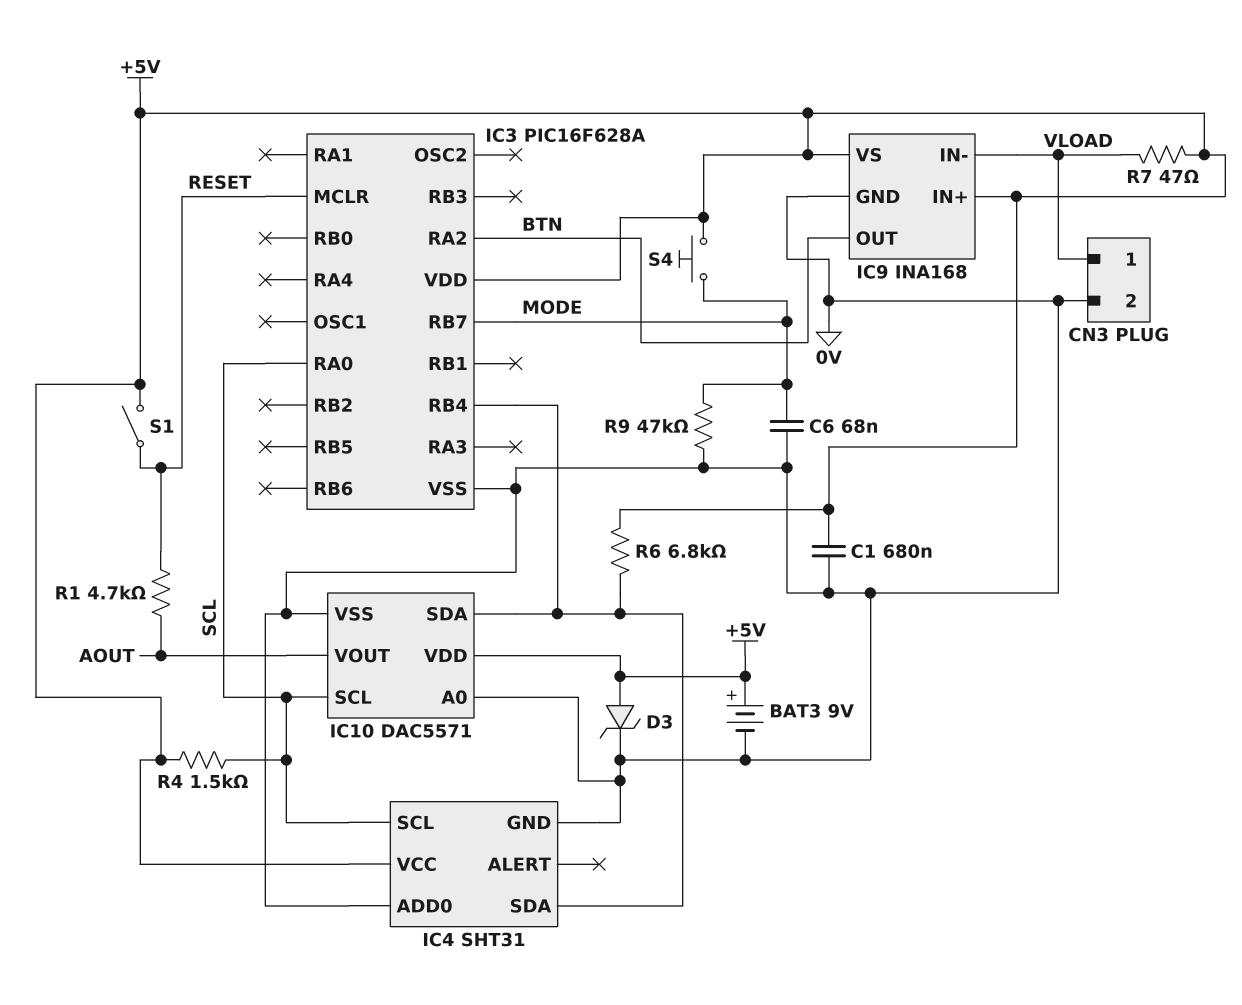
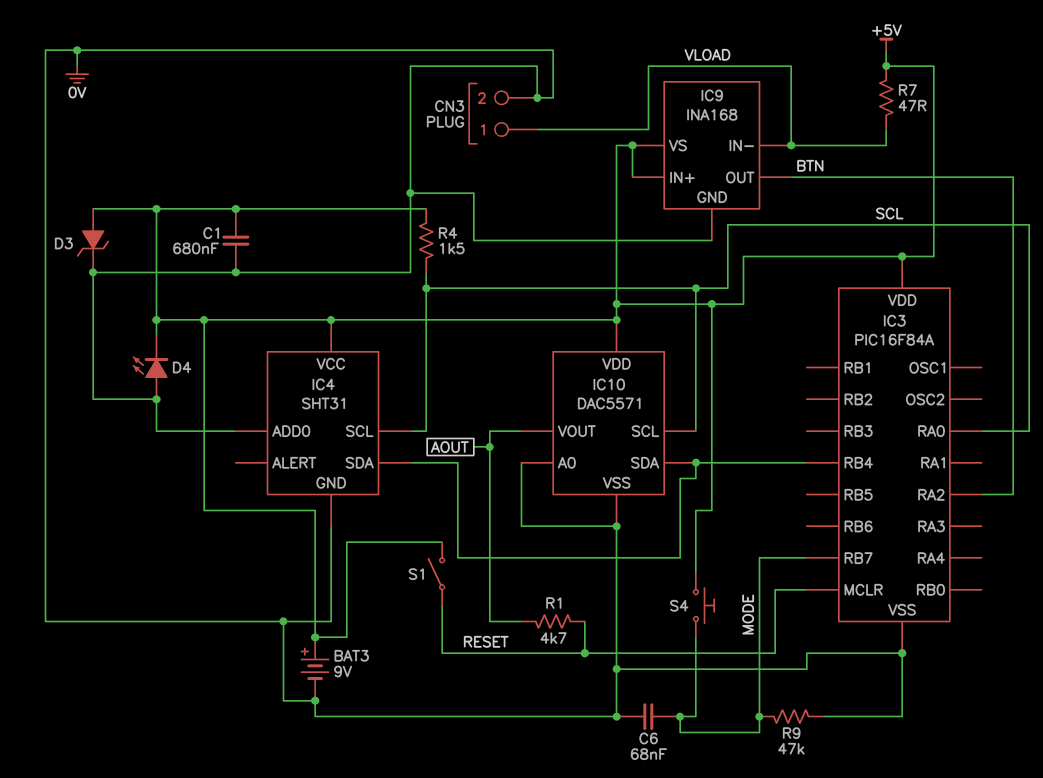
D4: none -> LED (A 0V, K +5V)
IC3: PIC16F628A -> PIC16F84A
R6: 6.8k (+5V, IC3/RB4) -> none

